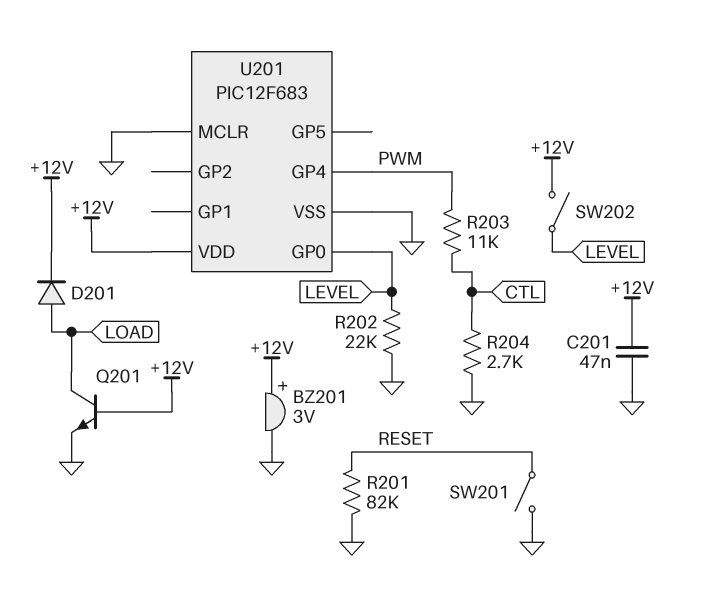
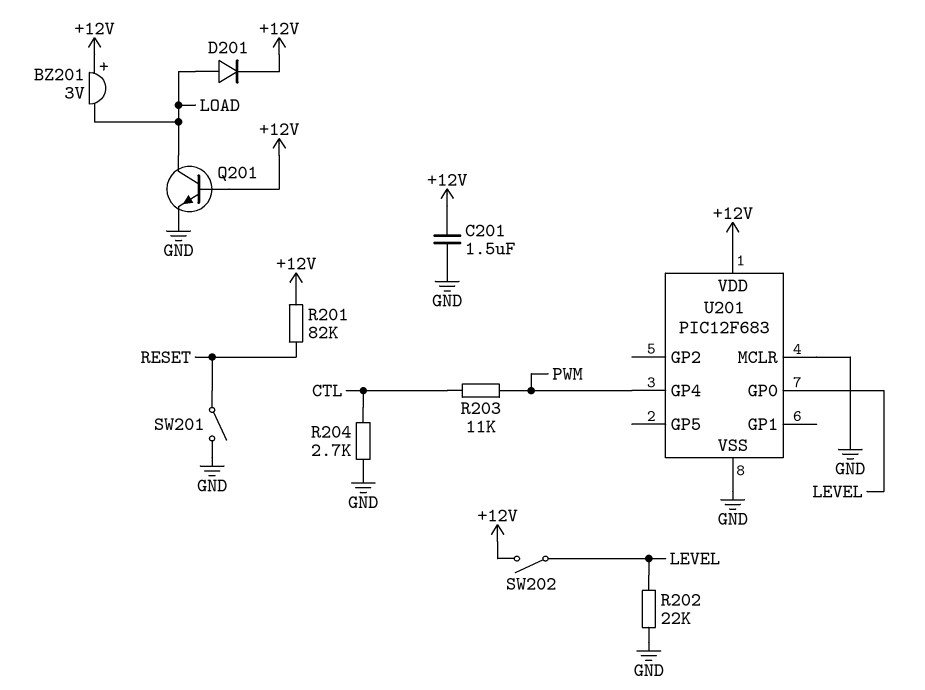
BZ201: buzzer 3V (plus +12V, minus GND) -> buzzer 3V (plus +12V, minus LOAD)
C201: 47nF (+12V, GND) -> 1.5uF (+12V, GND)
R201: 82k (GND, RESET) -> 82k (+12V, RESET)

